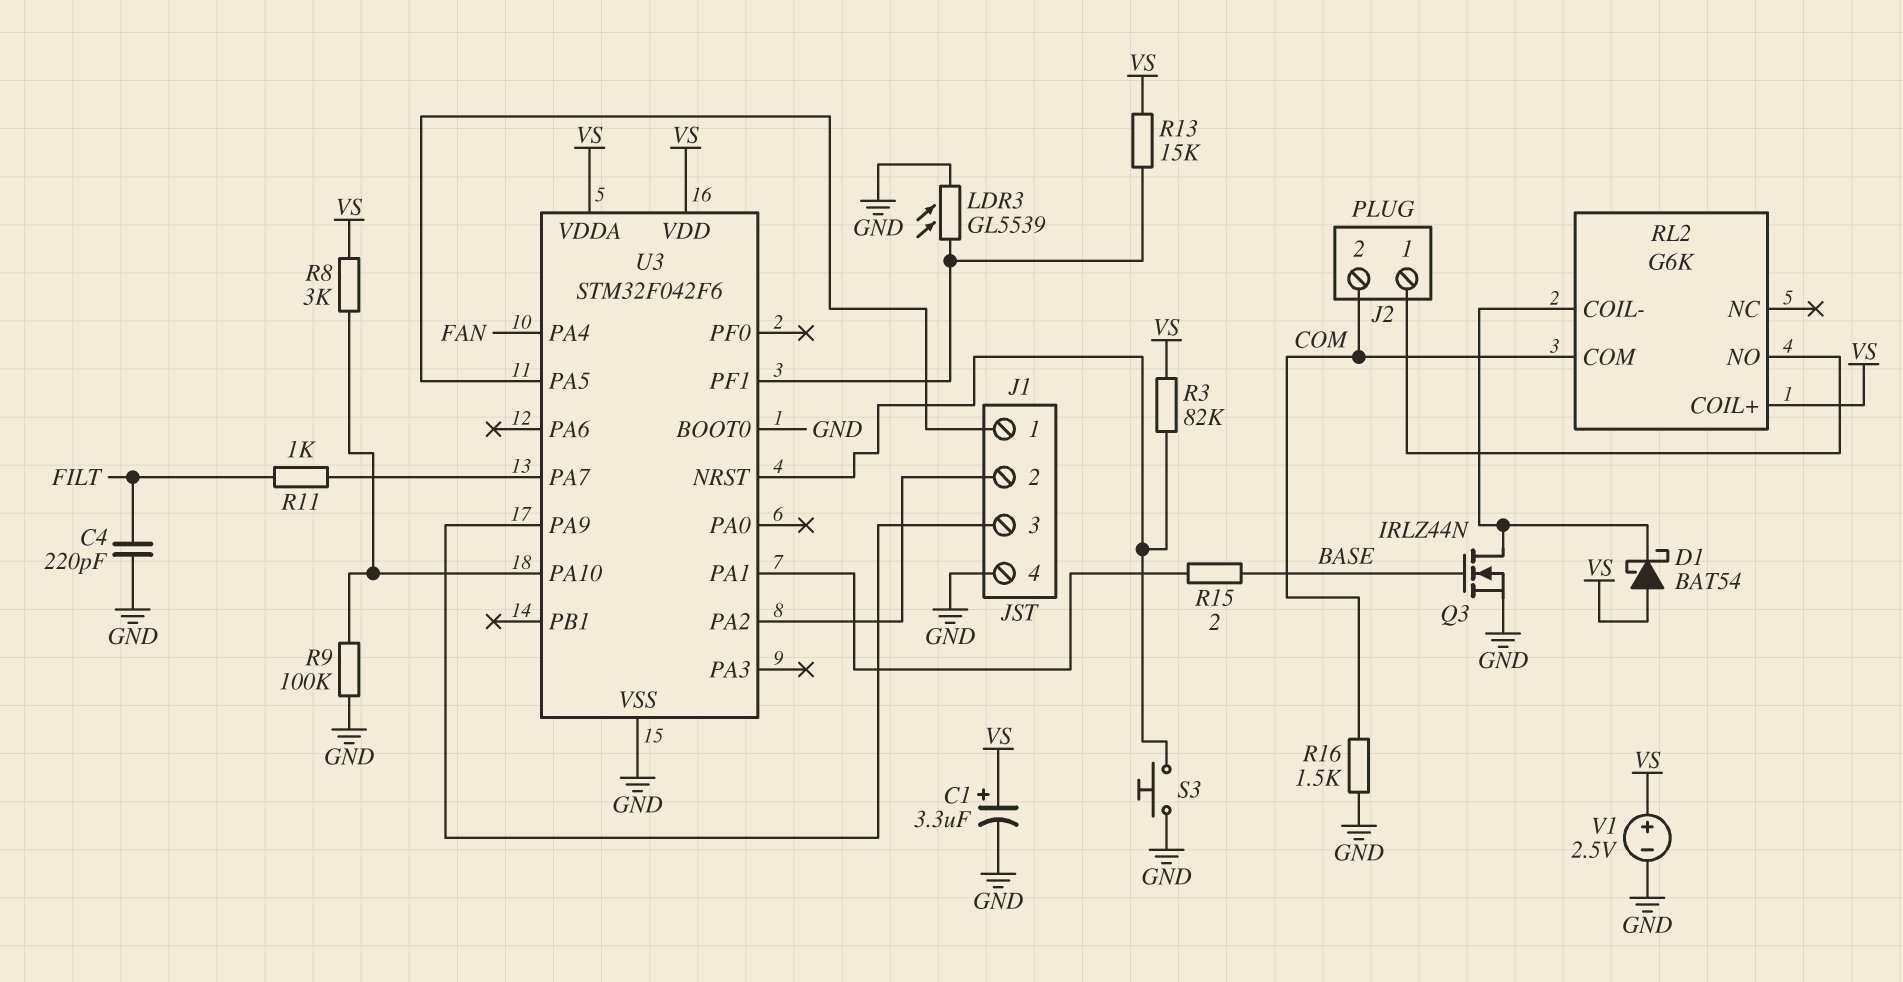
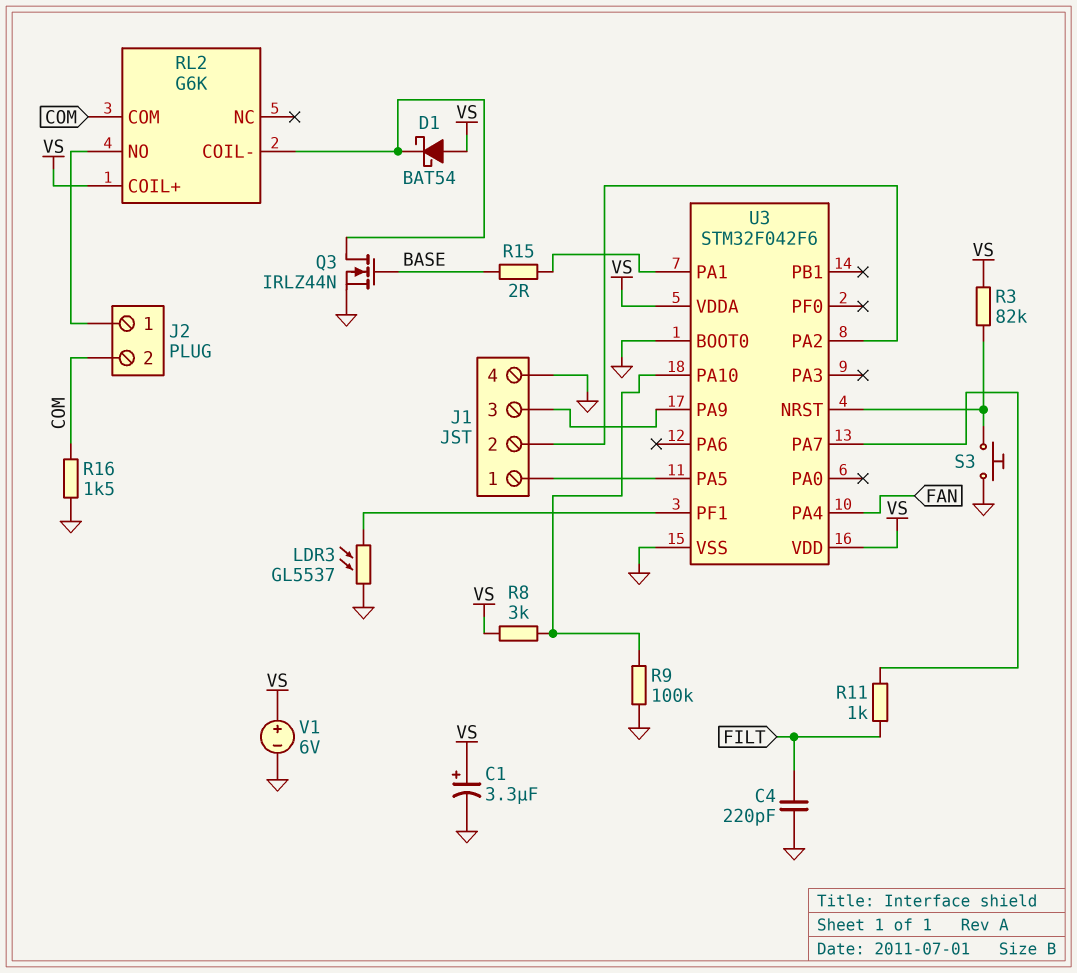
LDR3: GL5539 (GND, U3/PF1) -> GL5537 (GND, U3/PF1)
R13: 15k (U3/PF1, VS) -> none
V1: 2.5V (plus VS, minus GND) -> 6V (plus VS, minus GND)

